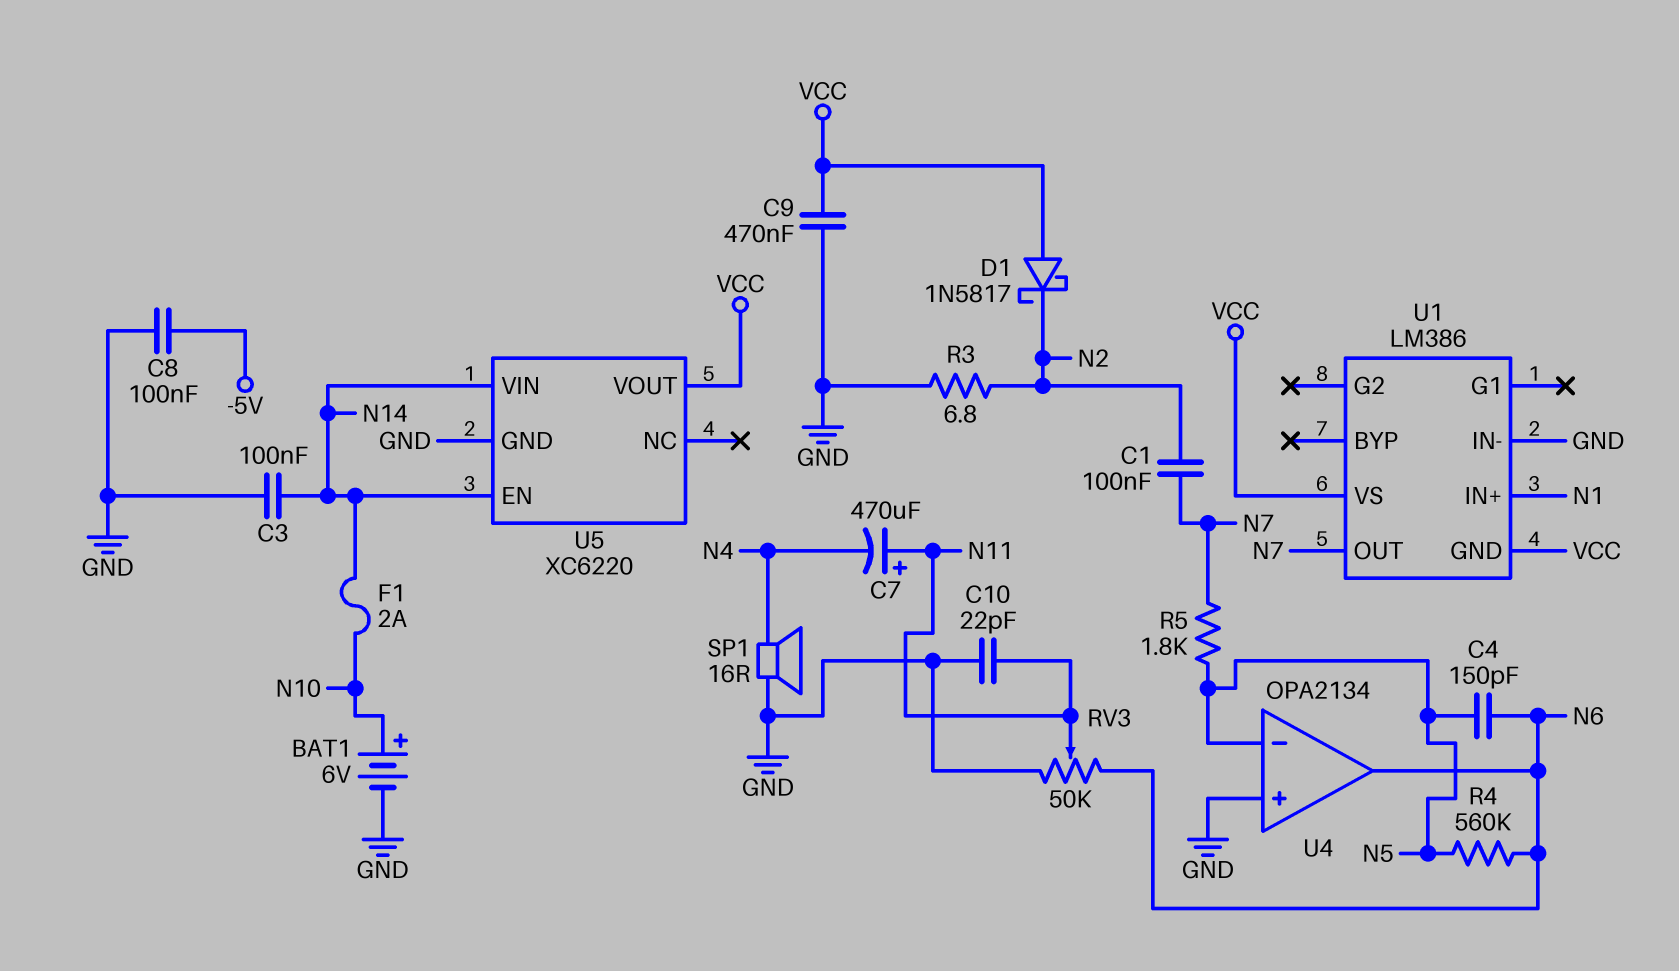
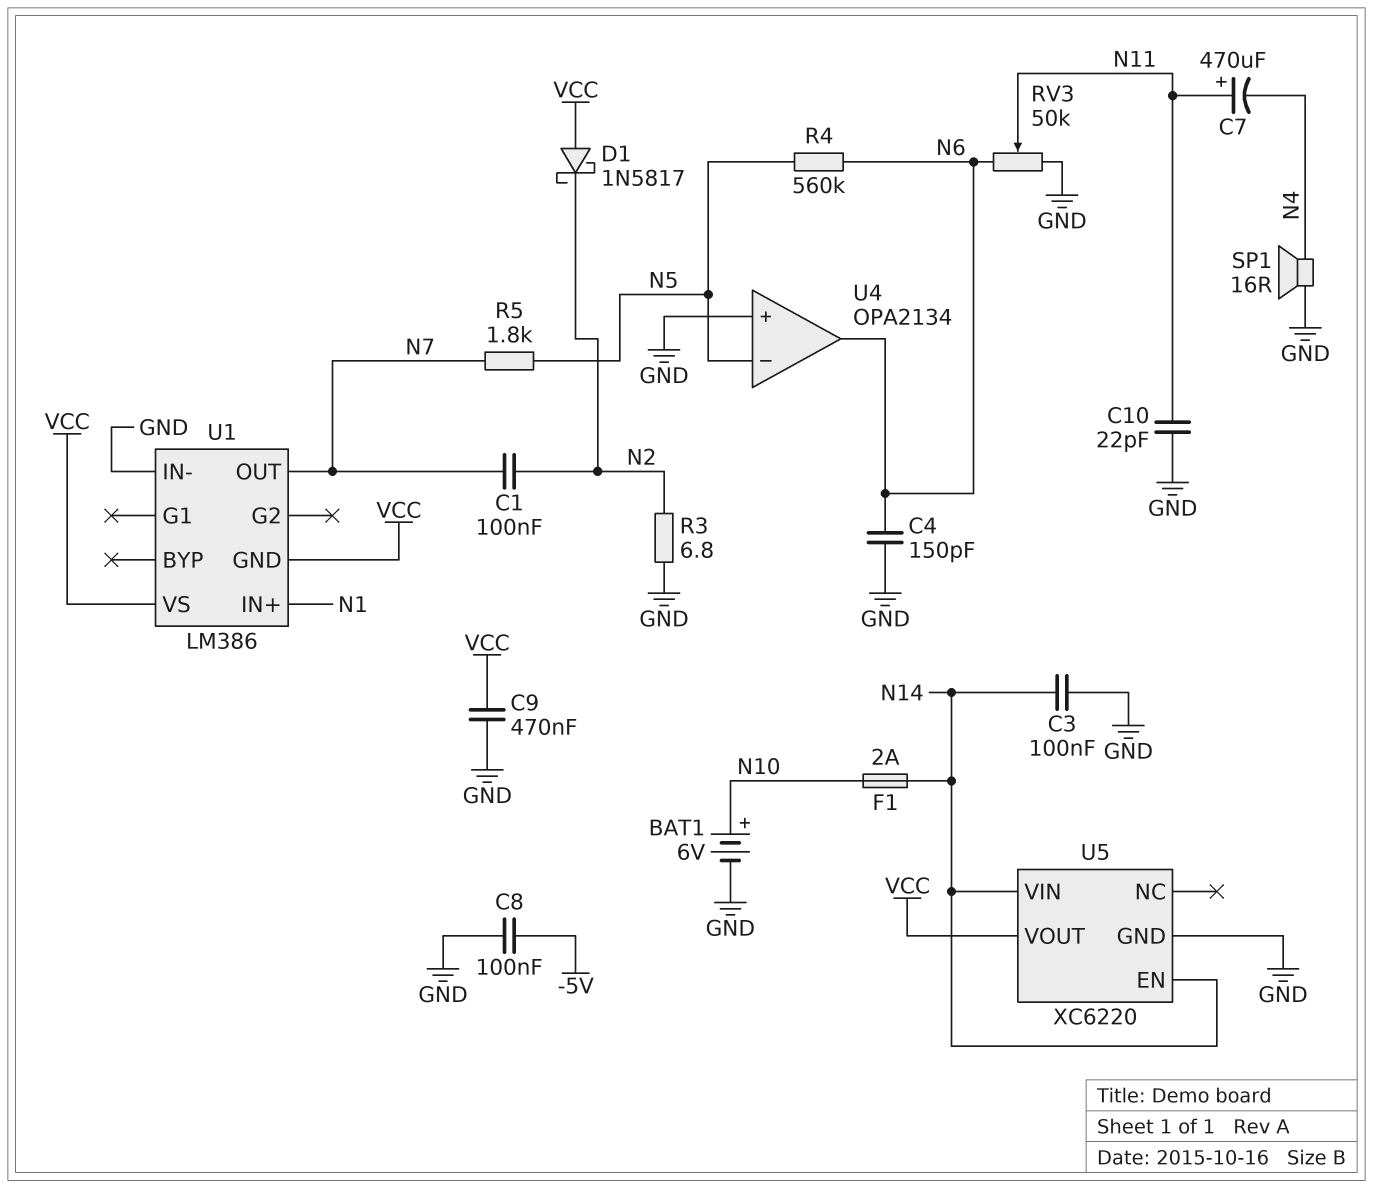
C4: 150pF (N5, N6) -> 150pF (GND, N6)

